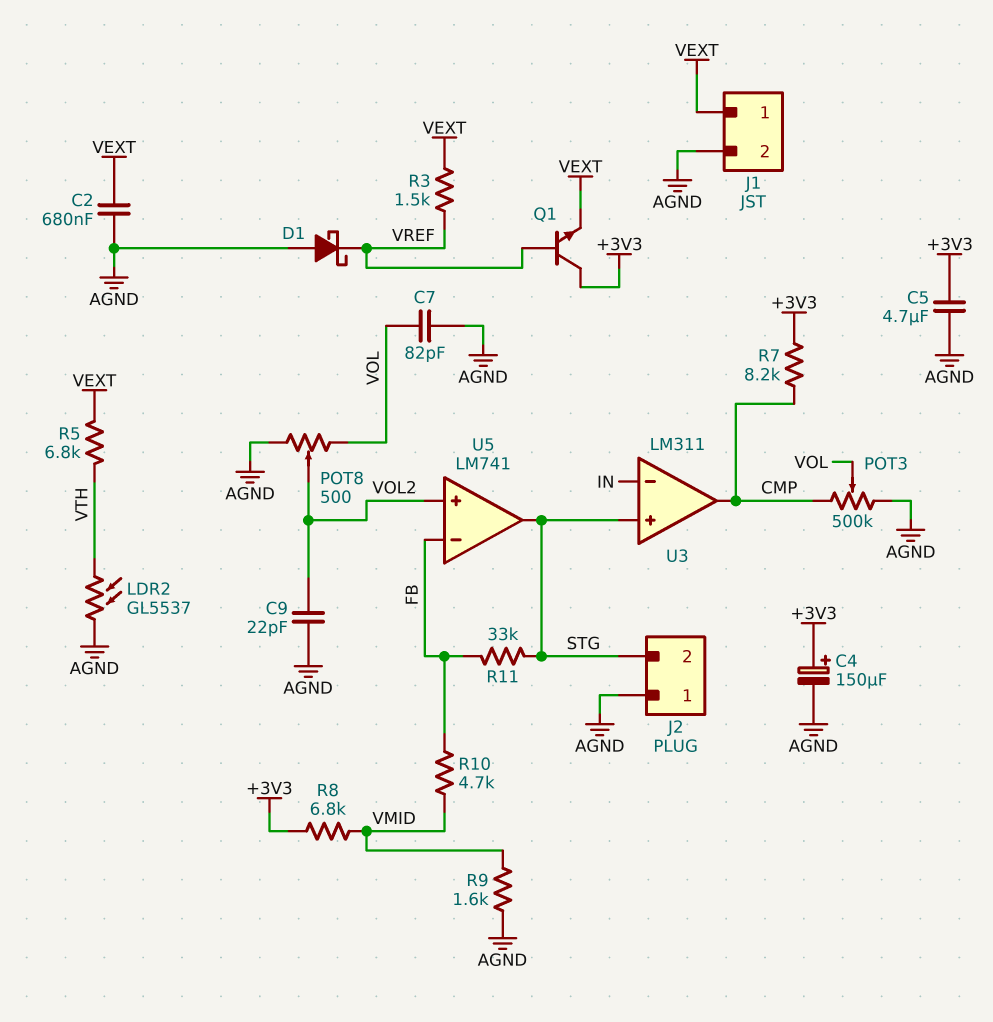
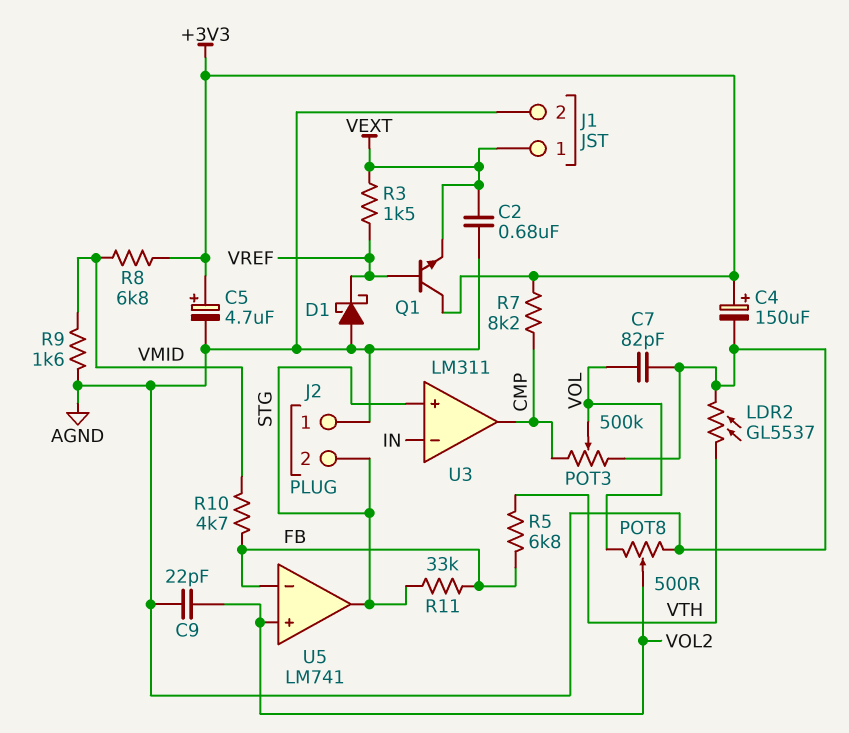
C5: 4.7uF (+3V3, AGND) -> 4.7uF (plus +3V3, minus AGND)
R5: 6.8k (VEXT, VTH) -> 6.8k (FB, VTH)

